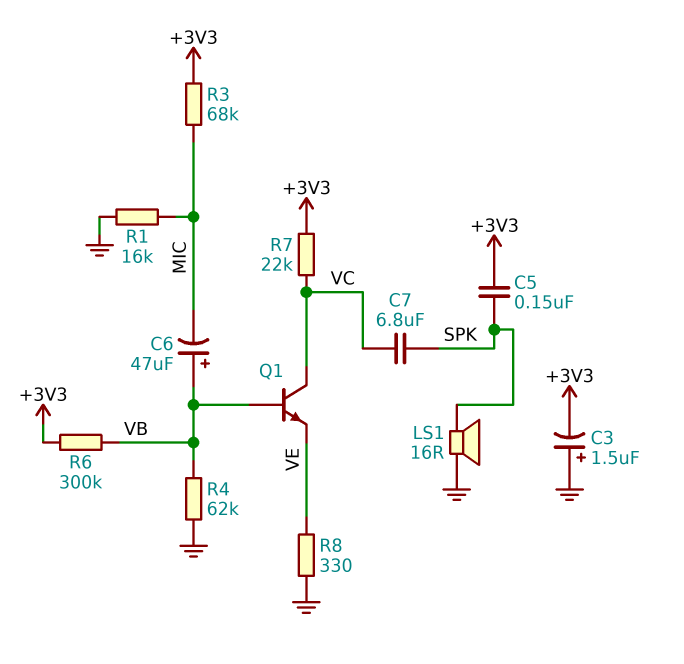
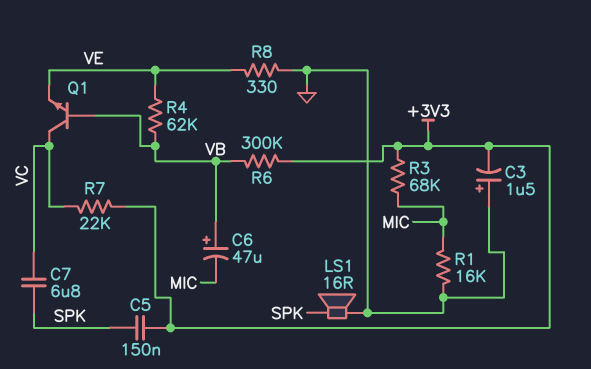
R4: 62k (GND, VB) -> 62k (VB, VE)

